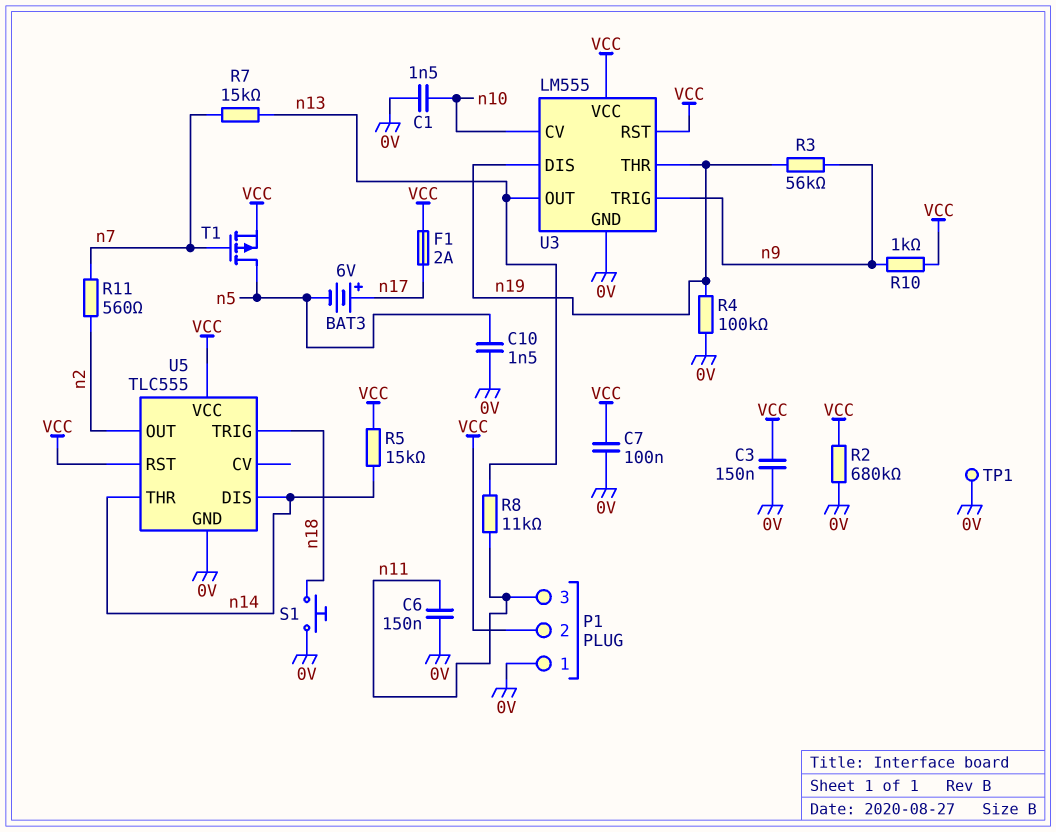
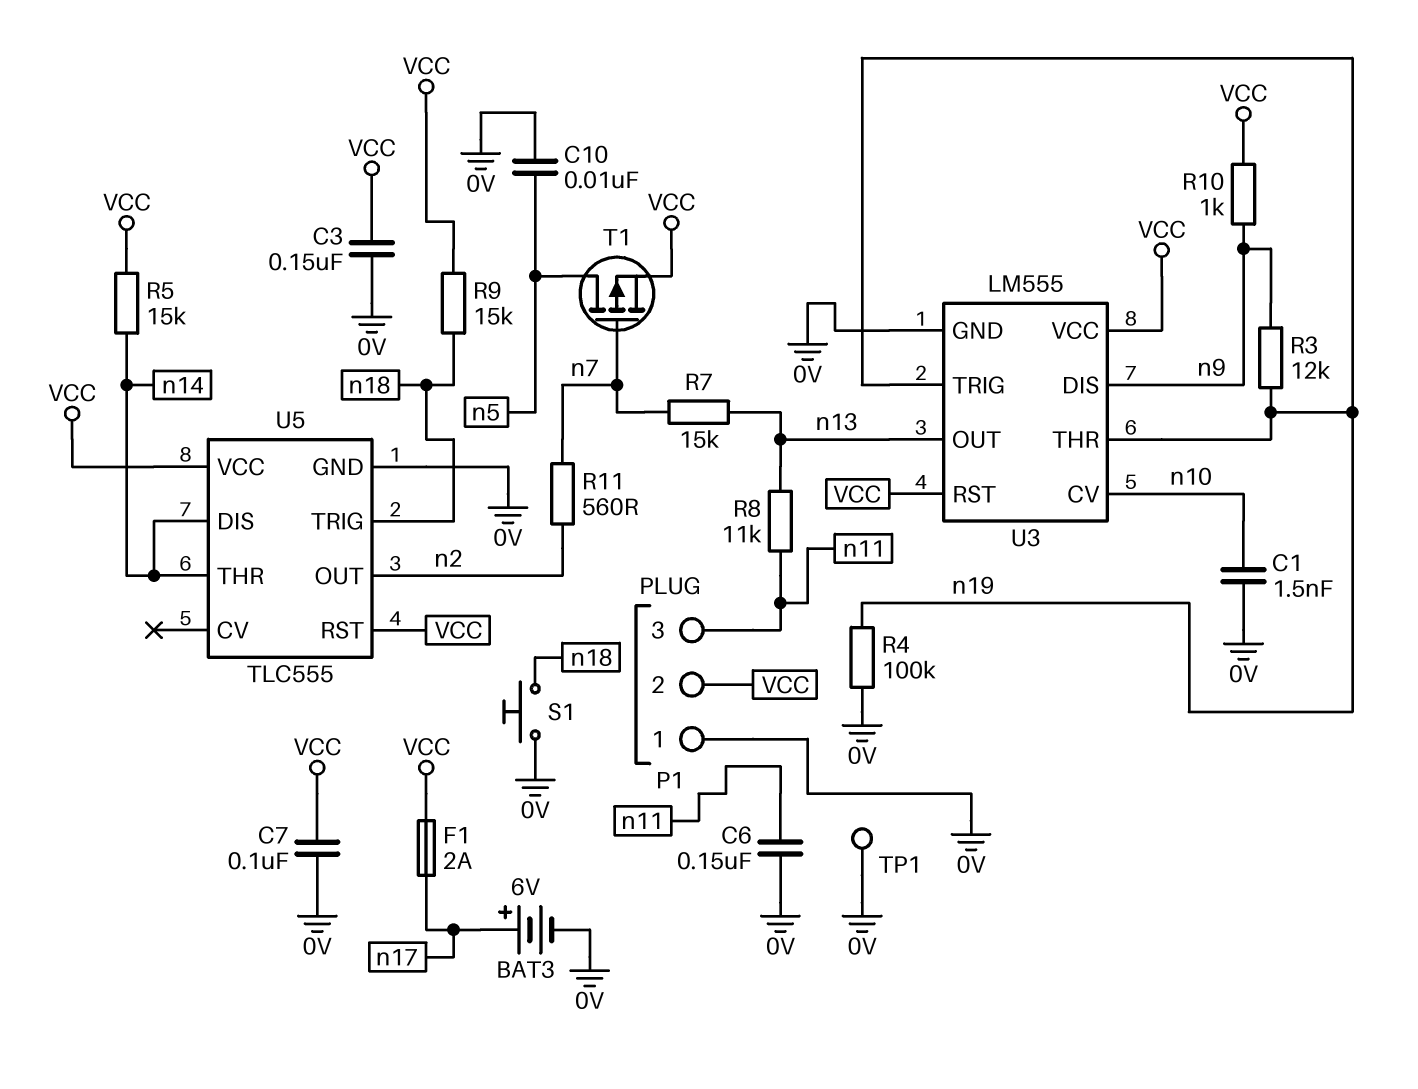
BAT3: 6V (plus n17, minus n5) -> 6V (plus n17, minus 0V)
C10: 1.5nF (0V, n5) -> 10nF (0V, n5)
R2: 680k (0V, VCC) -> none
R3: 56k (n9, n19) -> 12k (n9, n19)
R9: none -> 15k (VCC, n18)
U3 pin DIS: n19 -> n9
U3 pin TRIG: n9 -> n19

